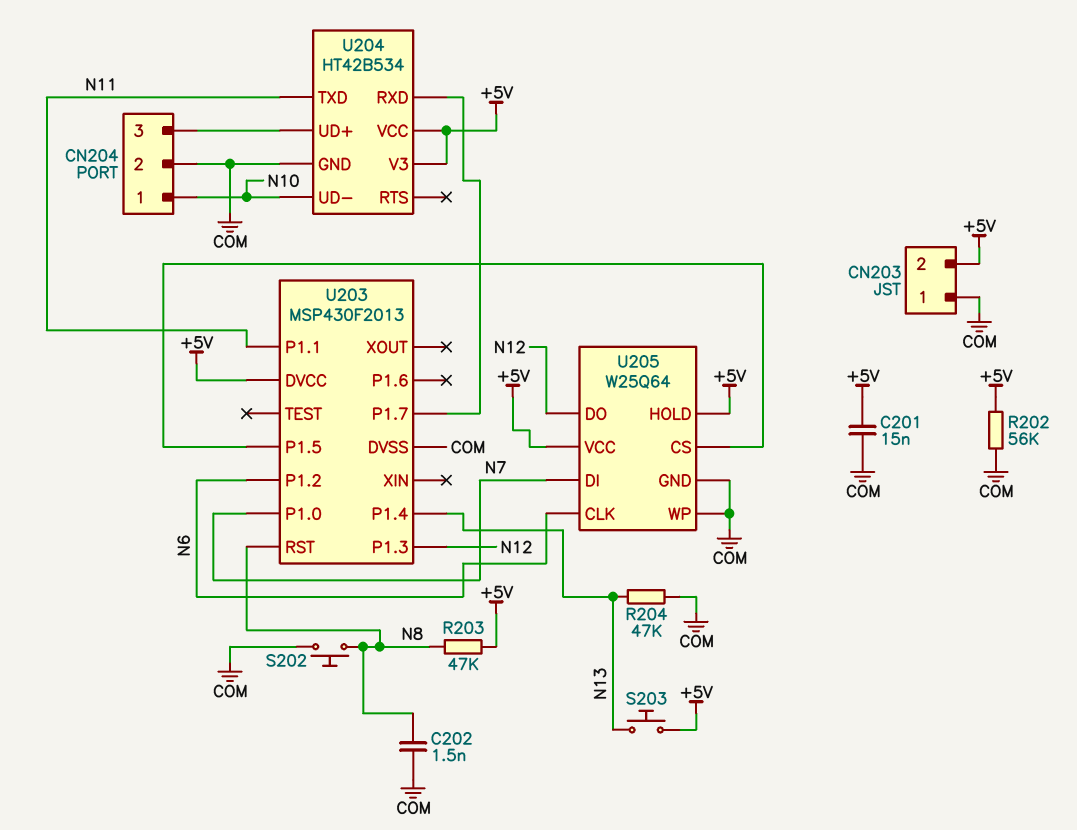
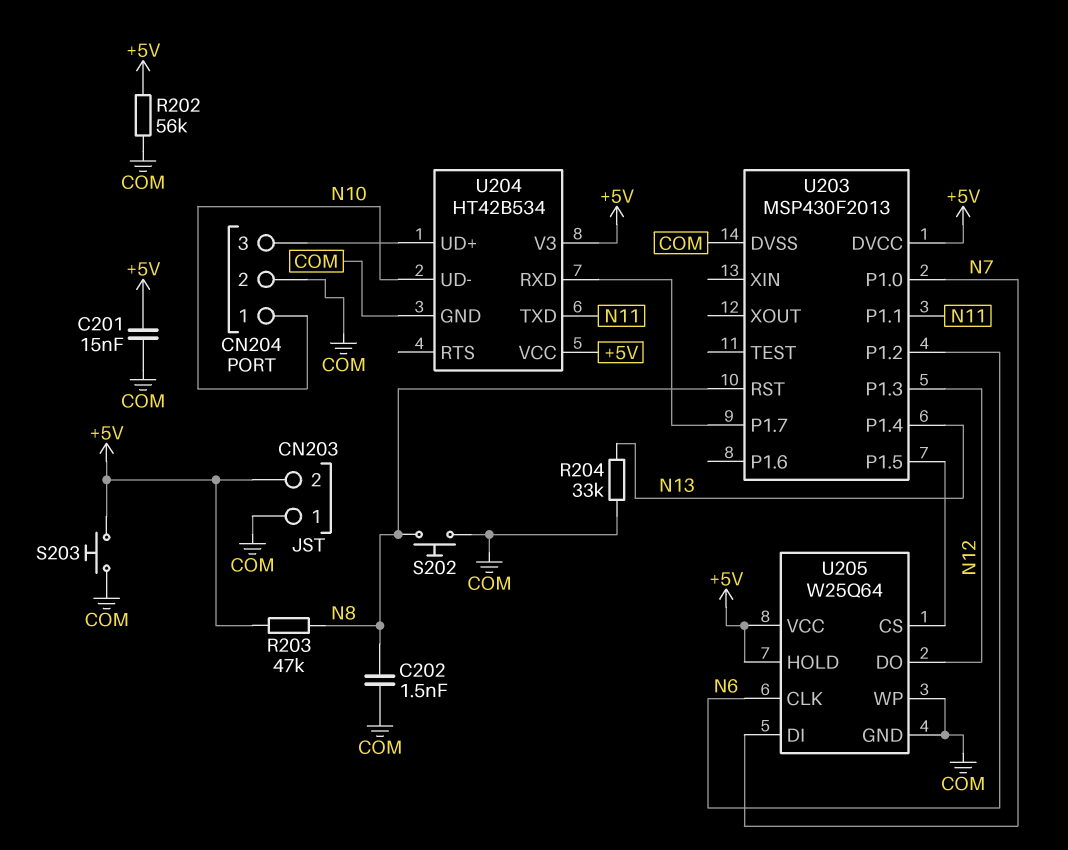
R204: 47k (COM, N13) -> 33k (COM, N13)
S203: button (+5V, N13) -> button (+5V, COM)

